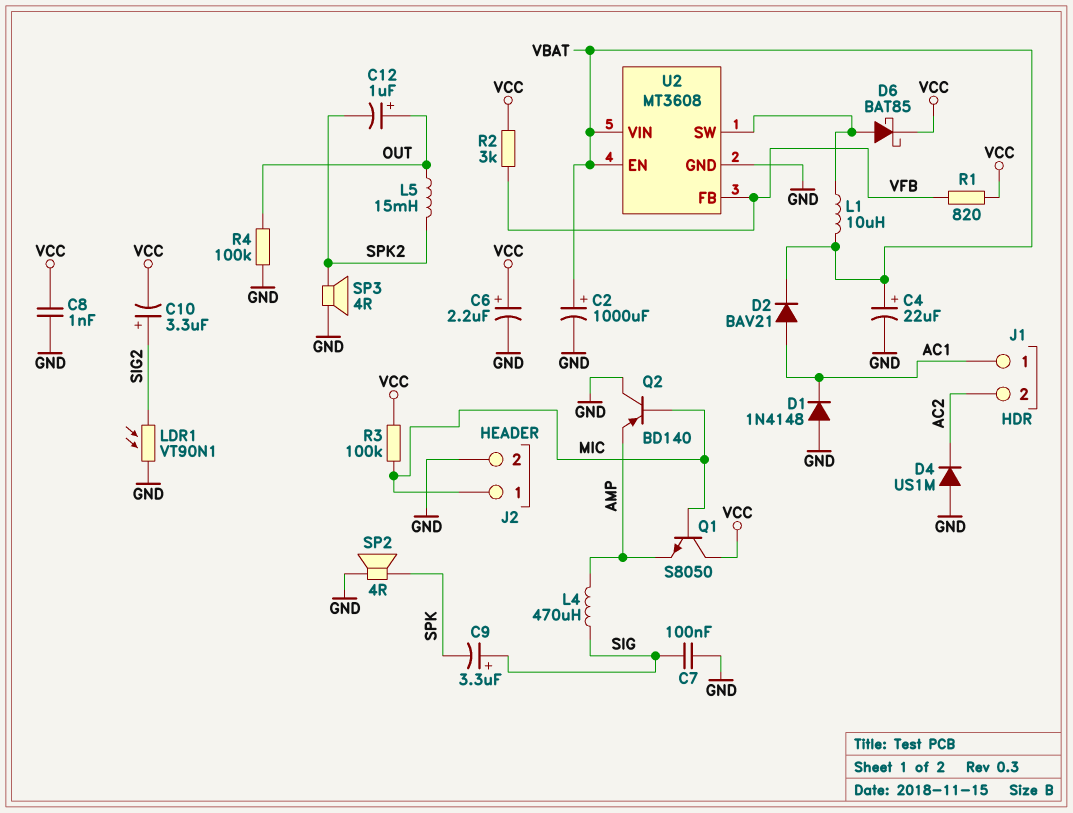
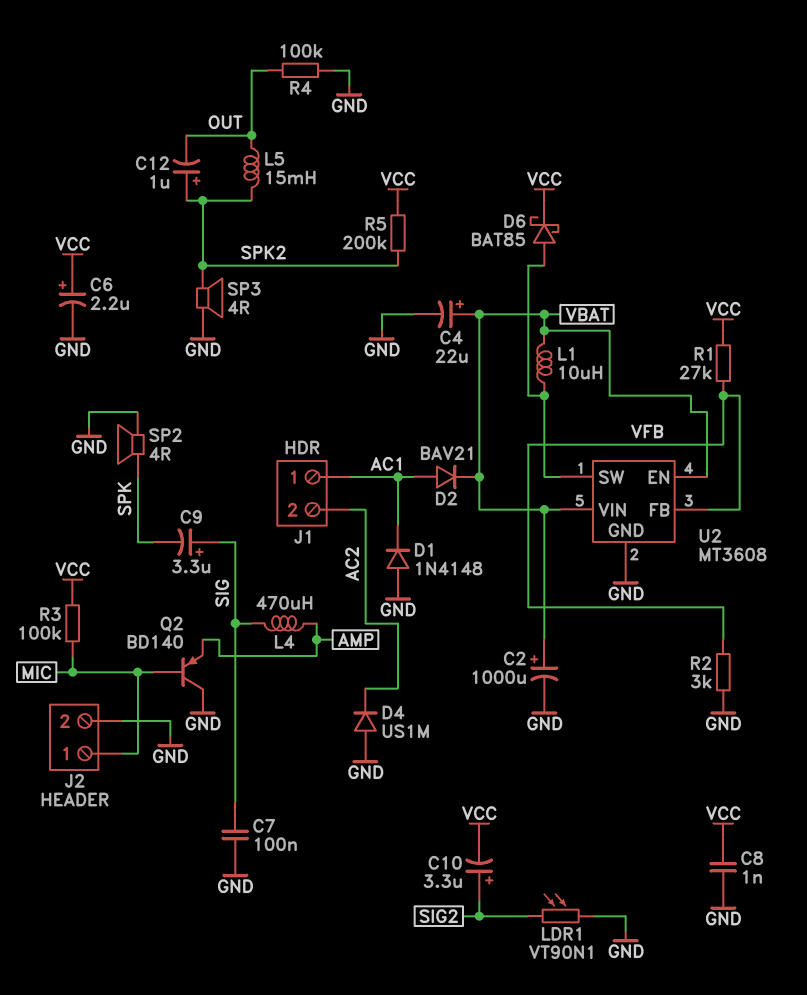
C12: 1uF (plus OUT, minus SPK2) -> 1uF (plus SPK2, minus OUT)
Q1: NPN S8050 (B MIC, C VCC, E AMP) -> none
R1: 820 (VCC, VFB) -> 27k (VCC, VFB)
R2: 3k (VCC, VFB) -> 3k (GND, VFB)
R5: none -> 200k (SPK2, VCC)

